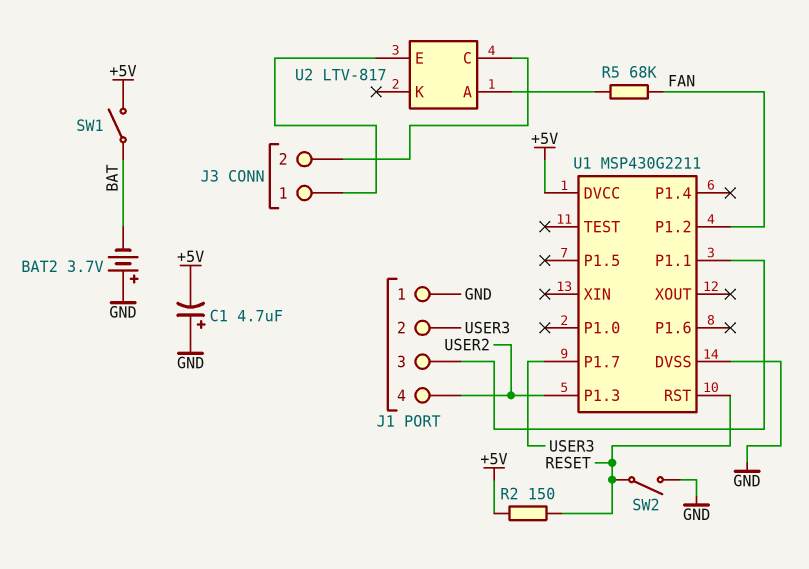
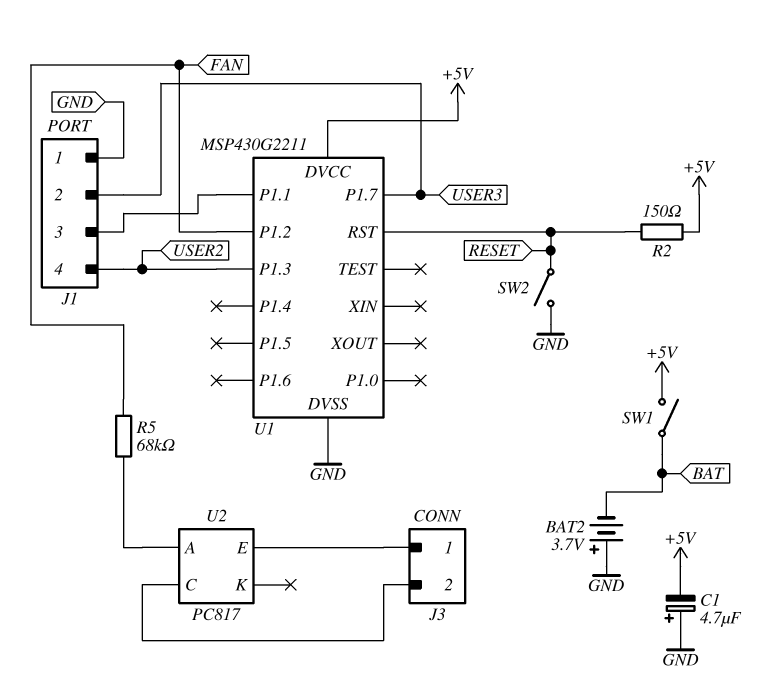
U2: LTV-817 -> PC817

